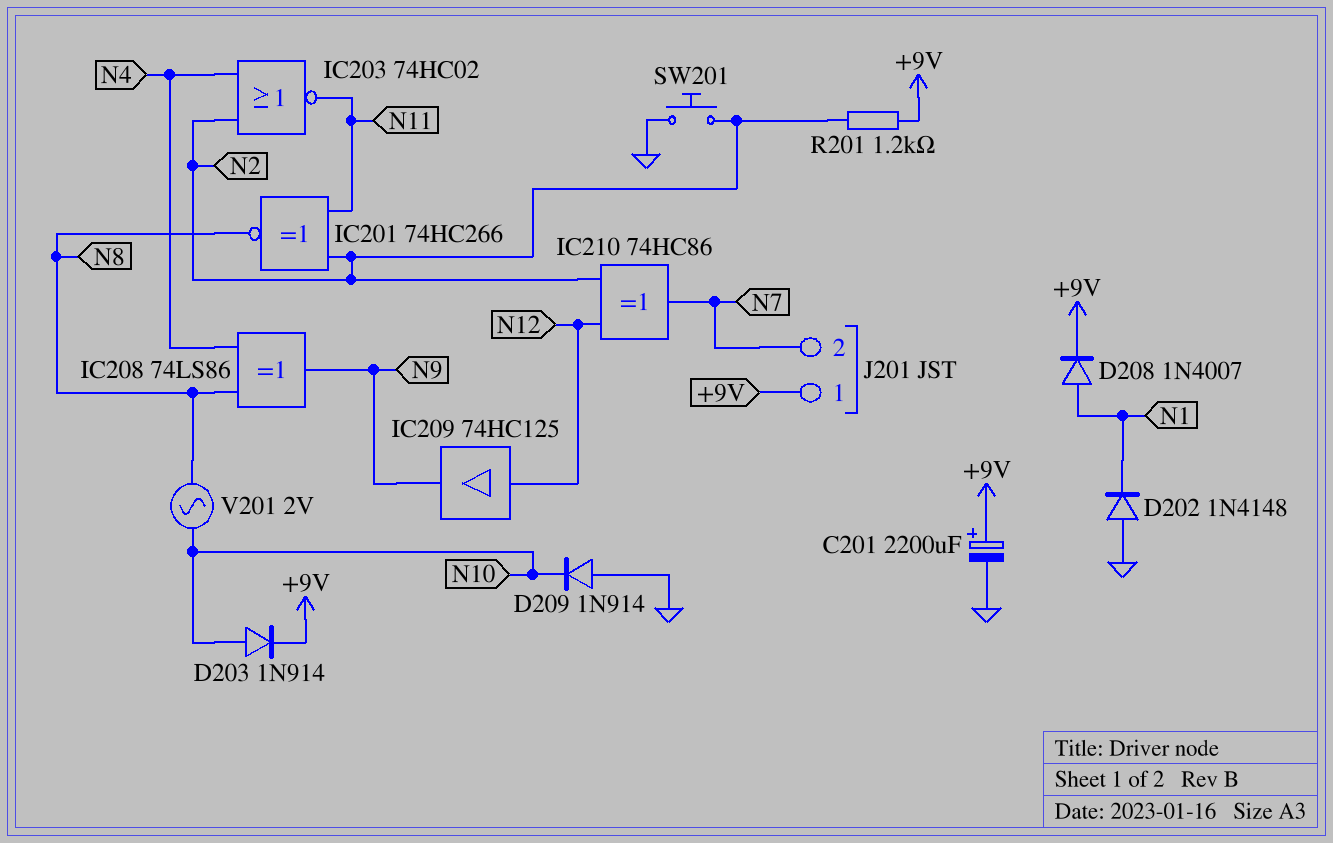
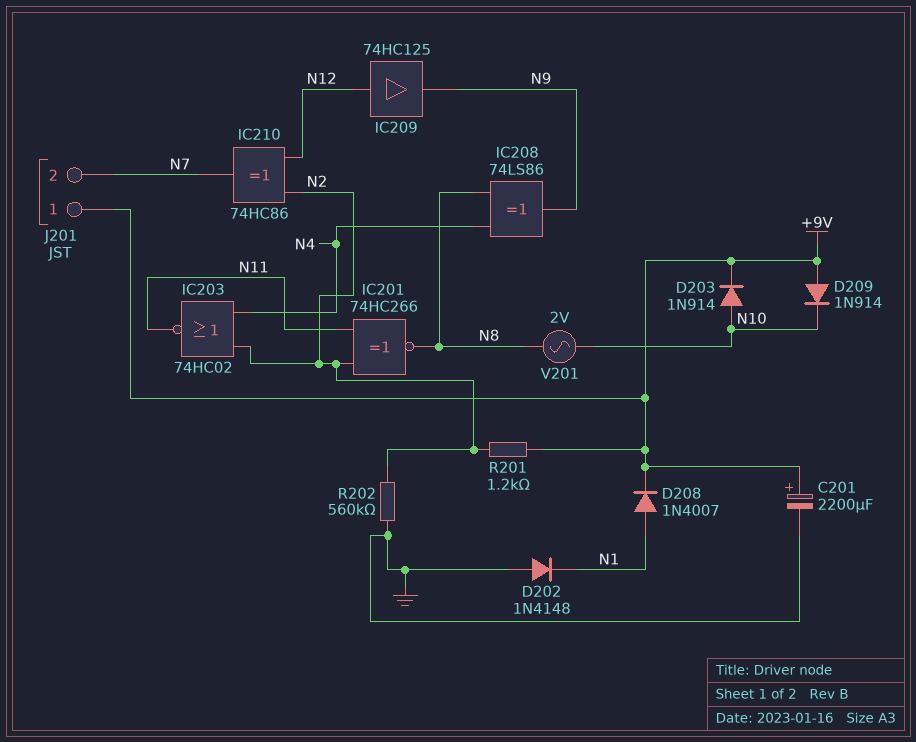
D209: diode 1N914 (A GND, K N10) -> diode 1N914 (A +9V, K N10)
R202: none -> 560k (GND, N2)
SW201: button (GND, N2) -> none

